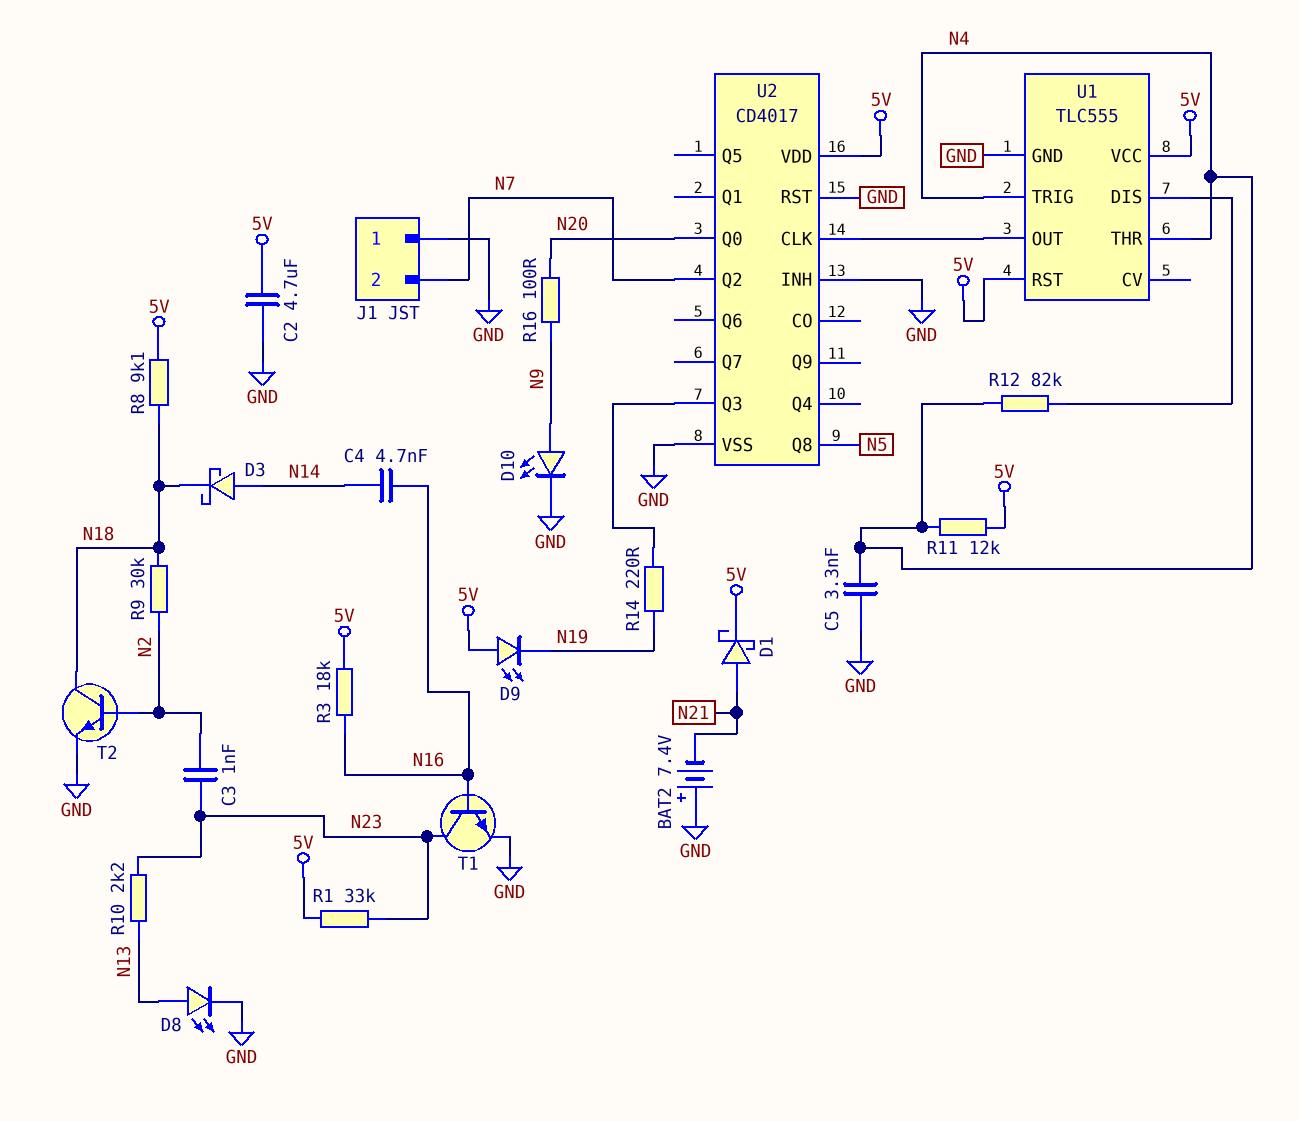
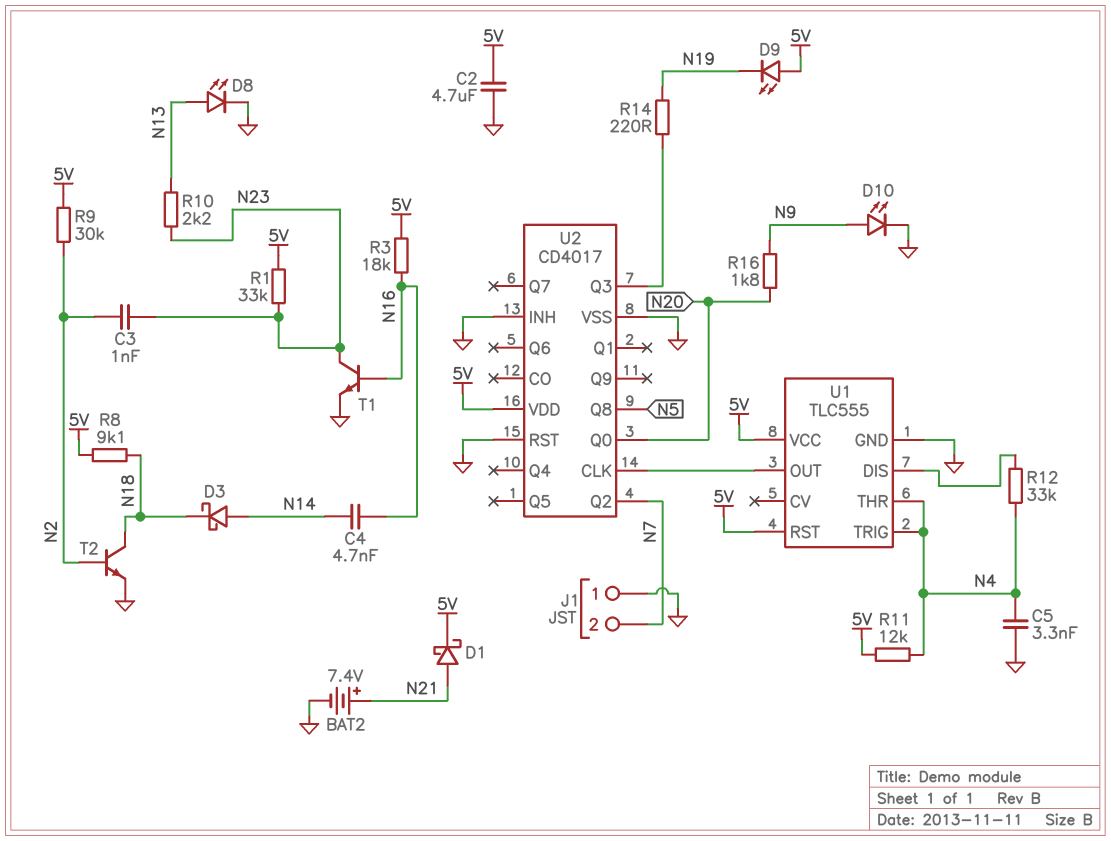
BAT2: 7.4V (plus GND, minus N21) -> 7.4V (plus N21, minus GND)
R9: 30k (N2, N18) -> 30k (5V, N2)
R12: 82k (N4, U1/DIS) -> 33k (N4, U1/DIS)
R16: 100 (N9, N20) -> 1.8k (N9, N20)

